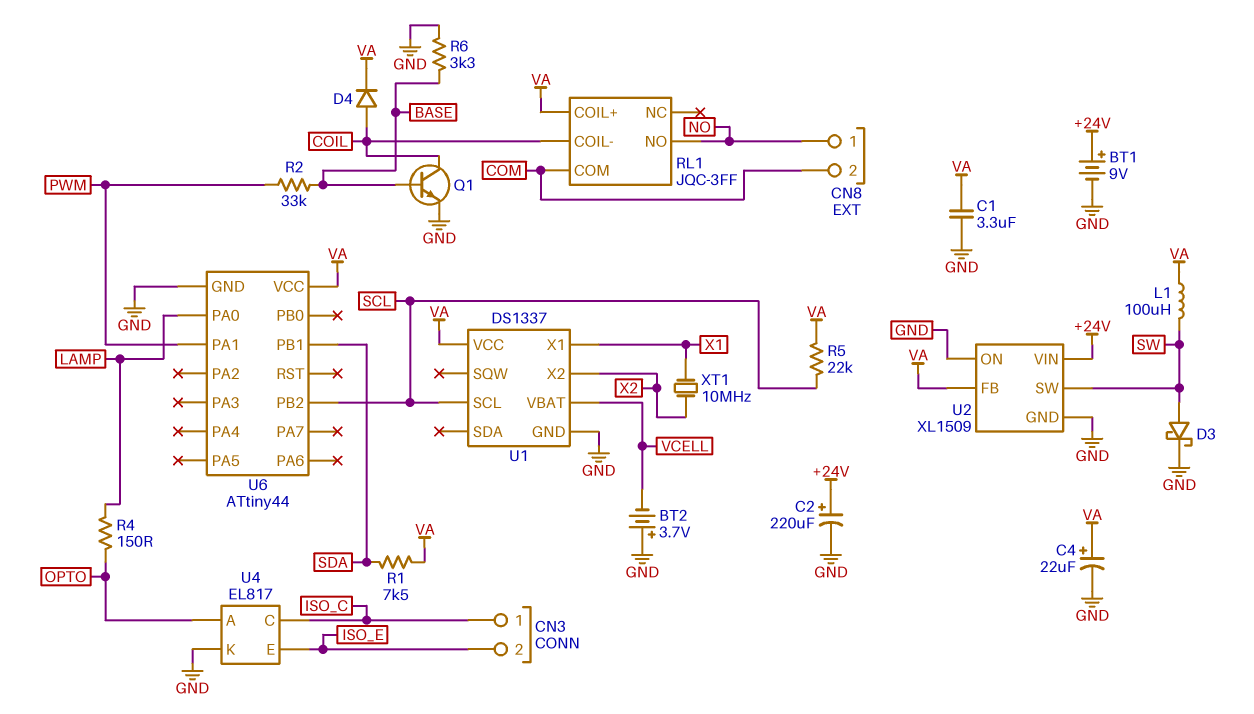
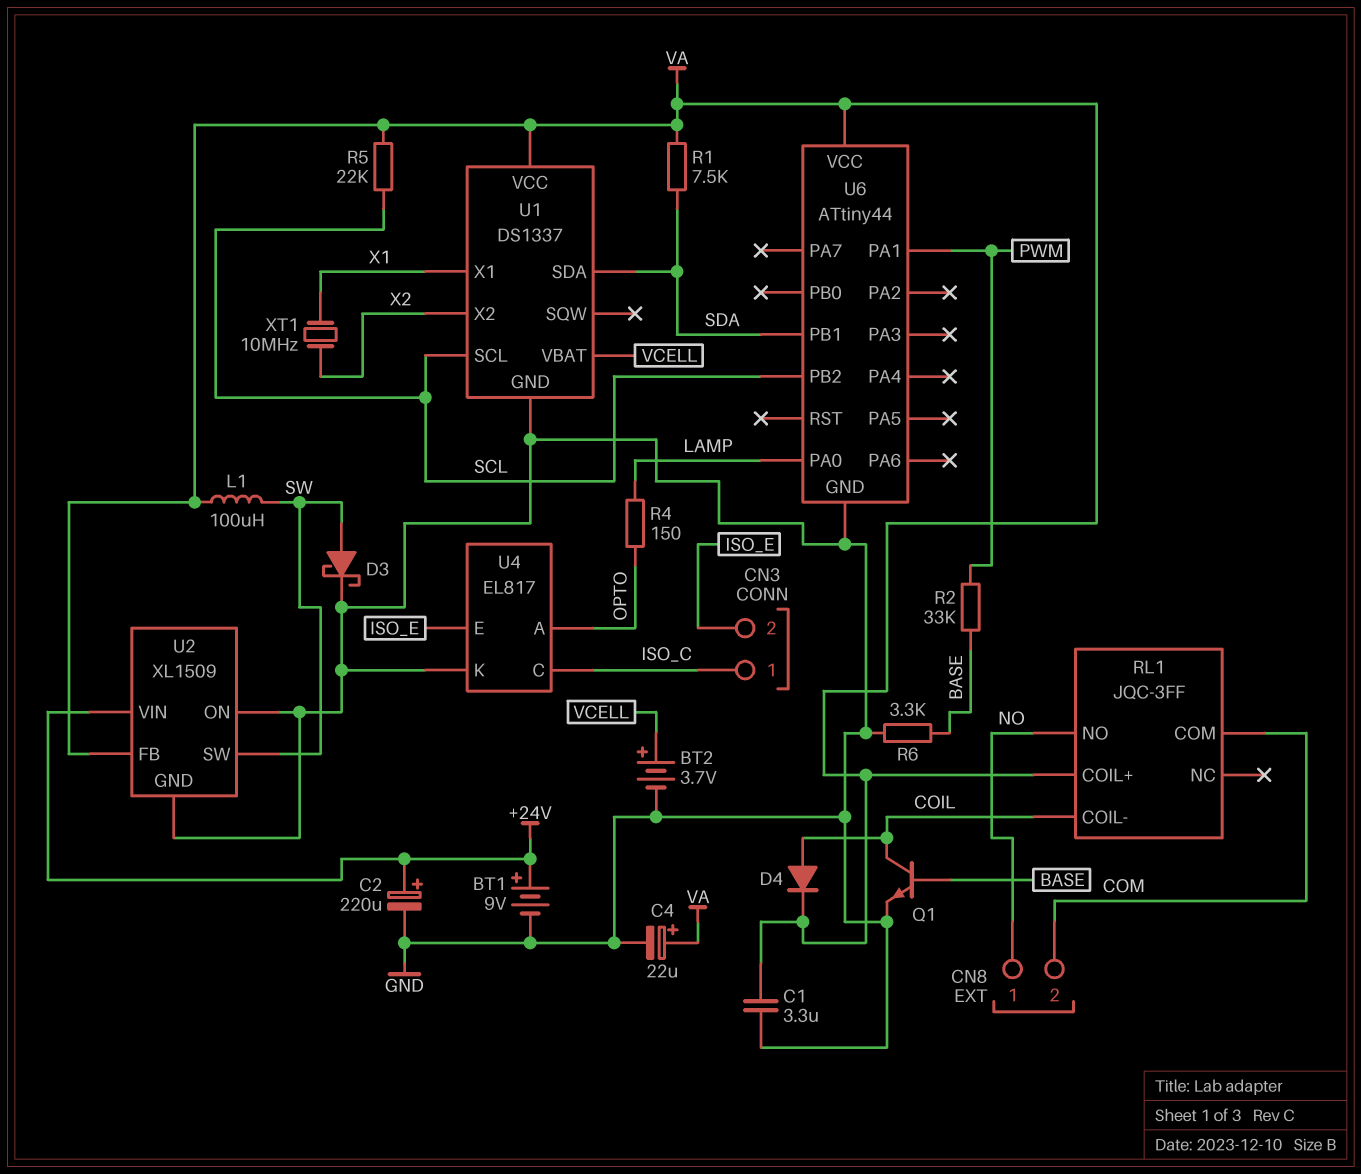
BT2: 3.7V (plus GND, minus VCELL) -> 3.7V (plus VCELL, minus GND)
U1 pin SDA: none -> SDA

